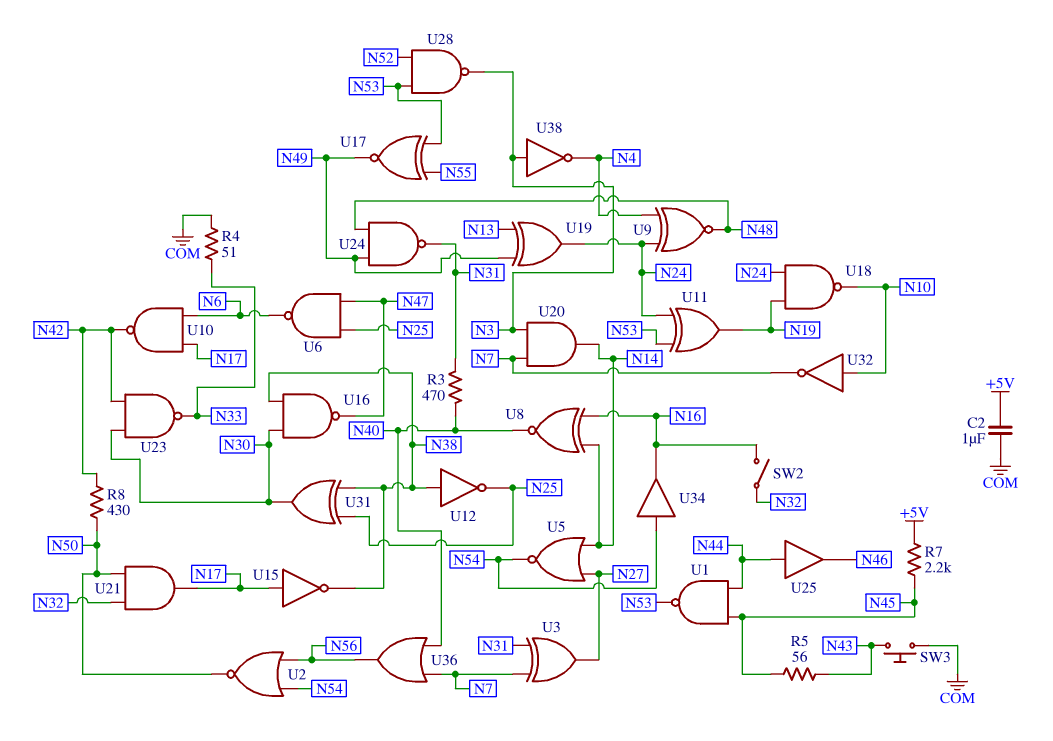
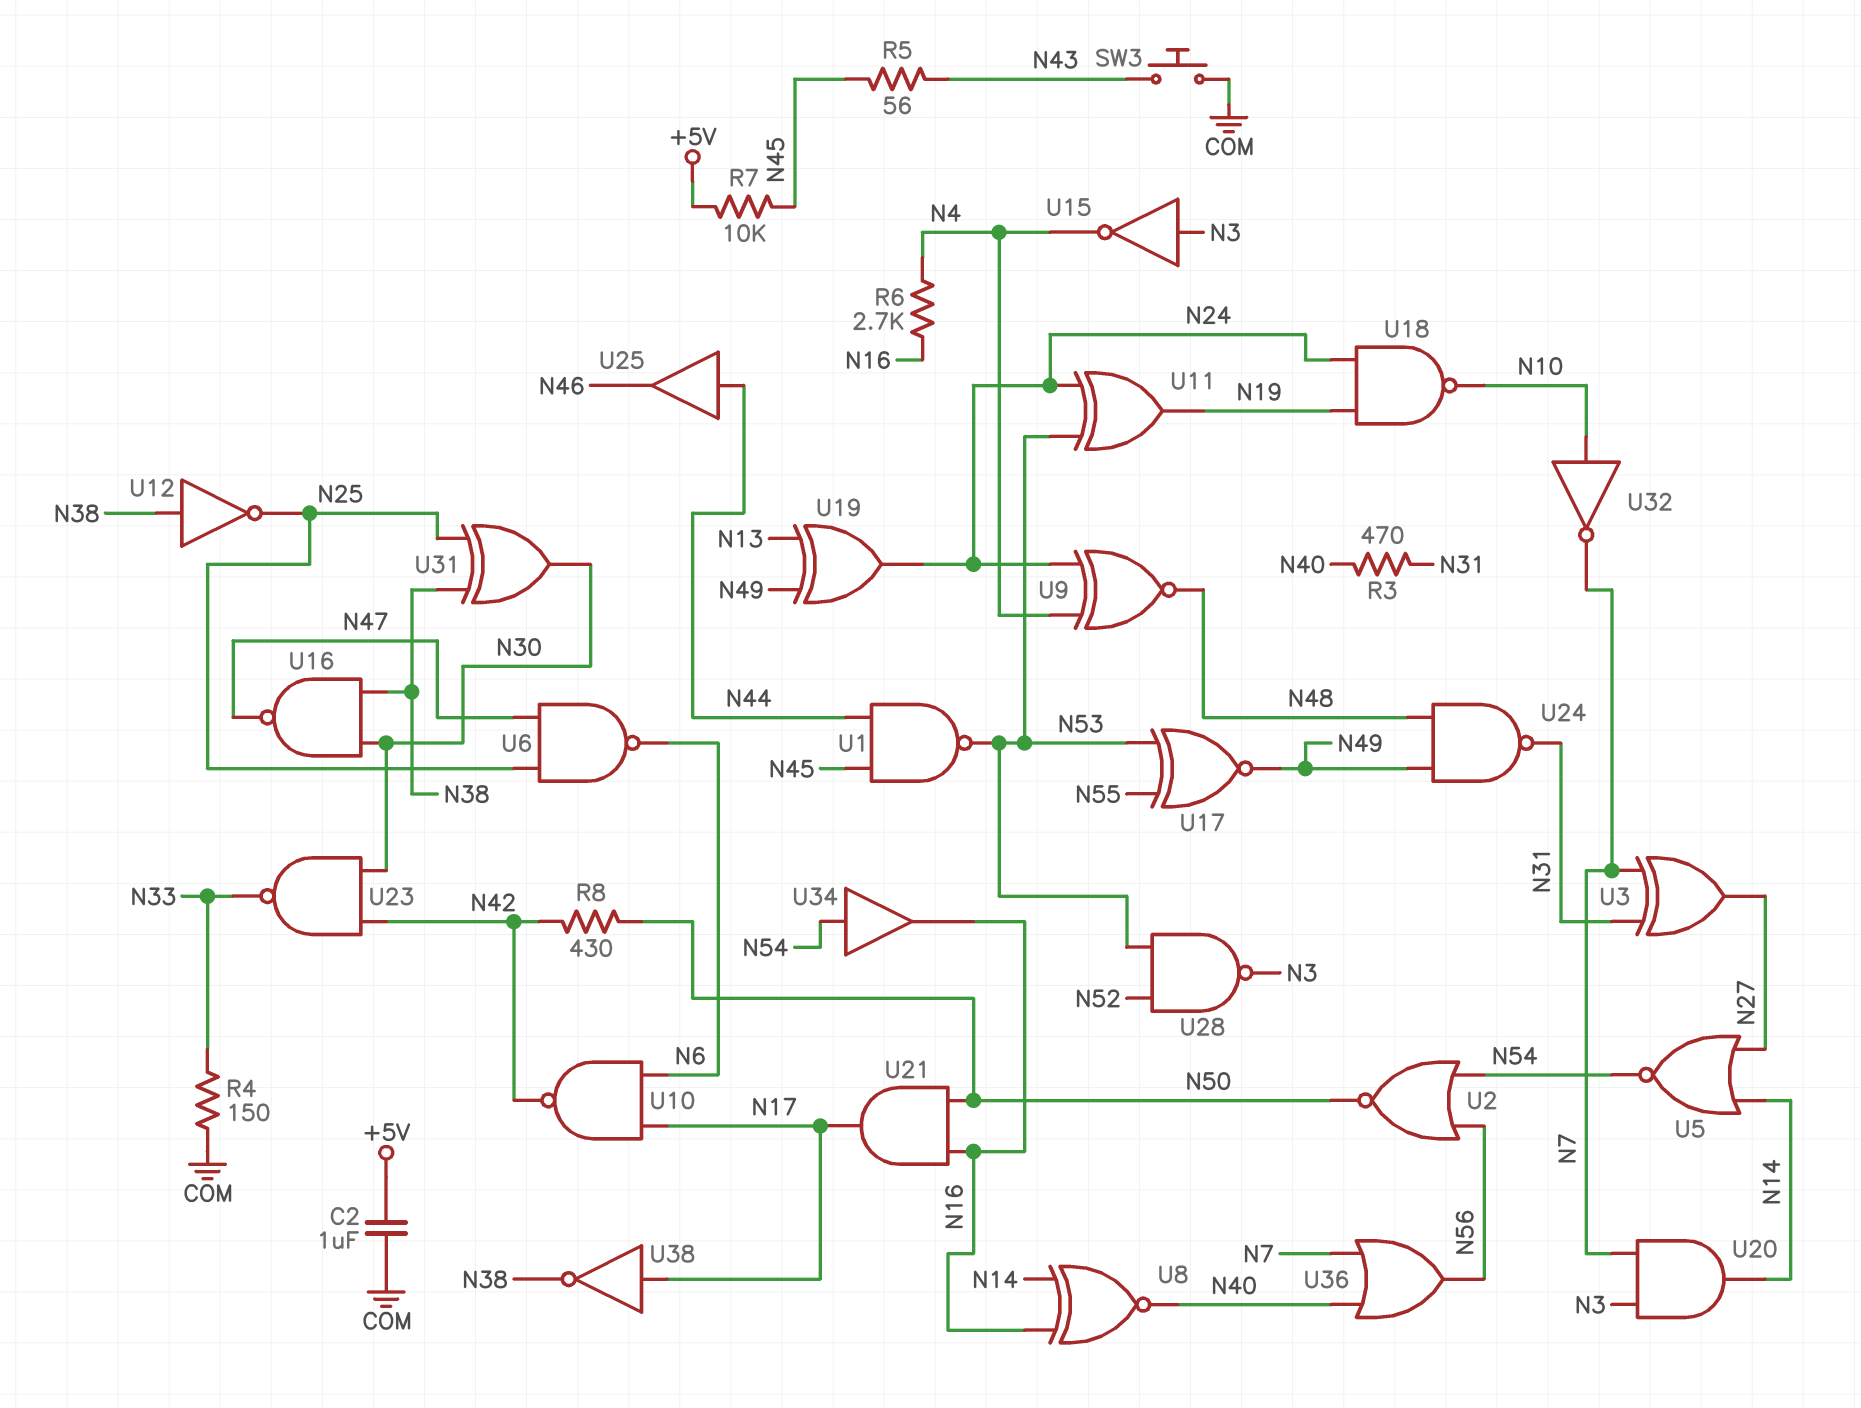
R4: 51 (COM, N33) -> 150 (COM, N33)
R6: none -> 2.7k (N4, N16)
R7: 2.2k (+5V, N45) -> 10k (+5V, N45)
SW2: switch (N16, N32) -> none
U15: NOT (in N17, out N38) -> NOT (in N3, out N4)
U21: AND (in N32, in N50, out N17) -> AND (in N16, in N50, out N17)
U38: NOT (in N3, out N4) -> NOT (in N17, out N38)

